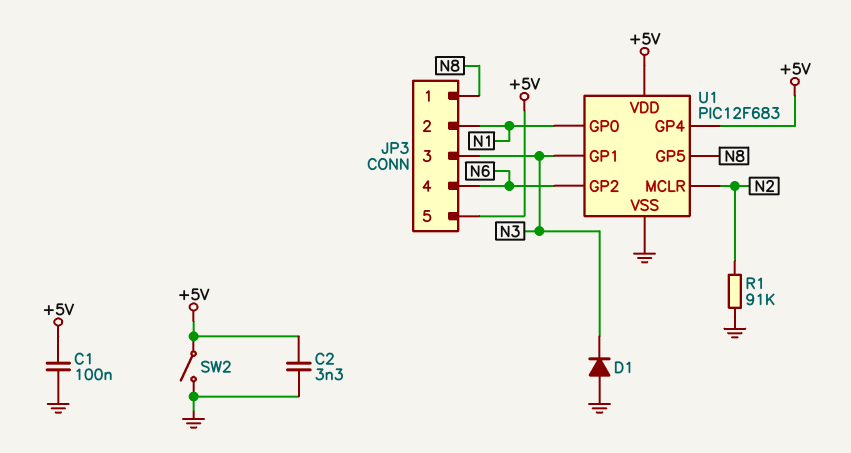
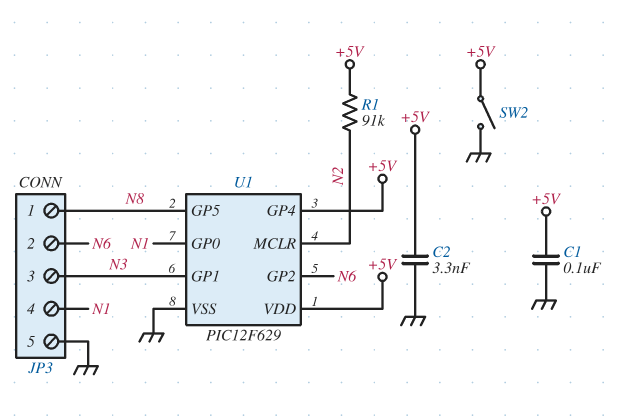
D1: diode (A GND, K N3) -> none
JP3 pin 2: N1 -> N6
JP3 pin 4: N6 -> N1
JP3 pin 5: +5V -> GND
R1: 91k (GND, N2) -> 91k (+5V, N2)
U1: PIC12F683 -> PIC12F629

